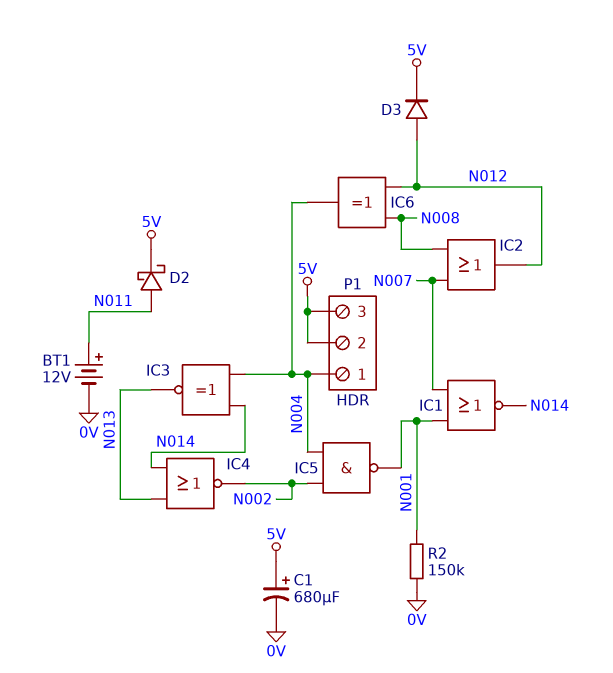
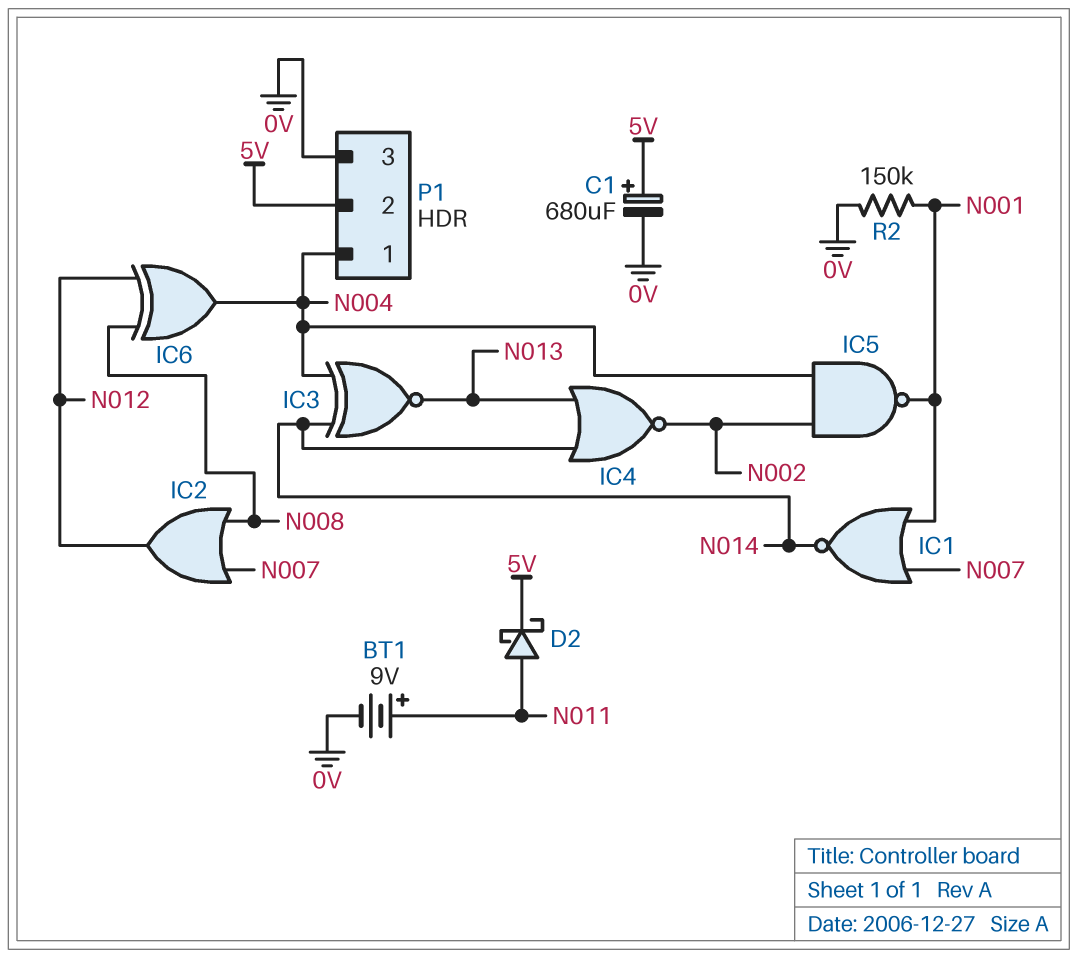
BT1: 12V (plus N011, minus 0V) -> 9V (plus N011, minus 0V)
D3: diode (A N012, K 5V) -> none
P1 pin 3: 5V -> 0V

